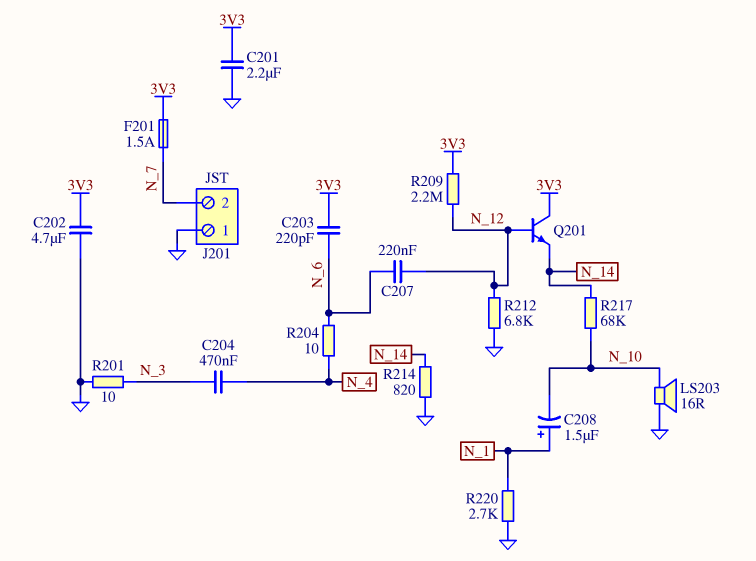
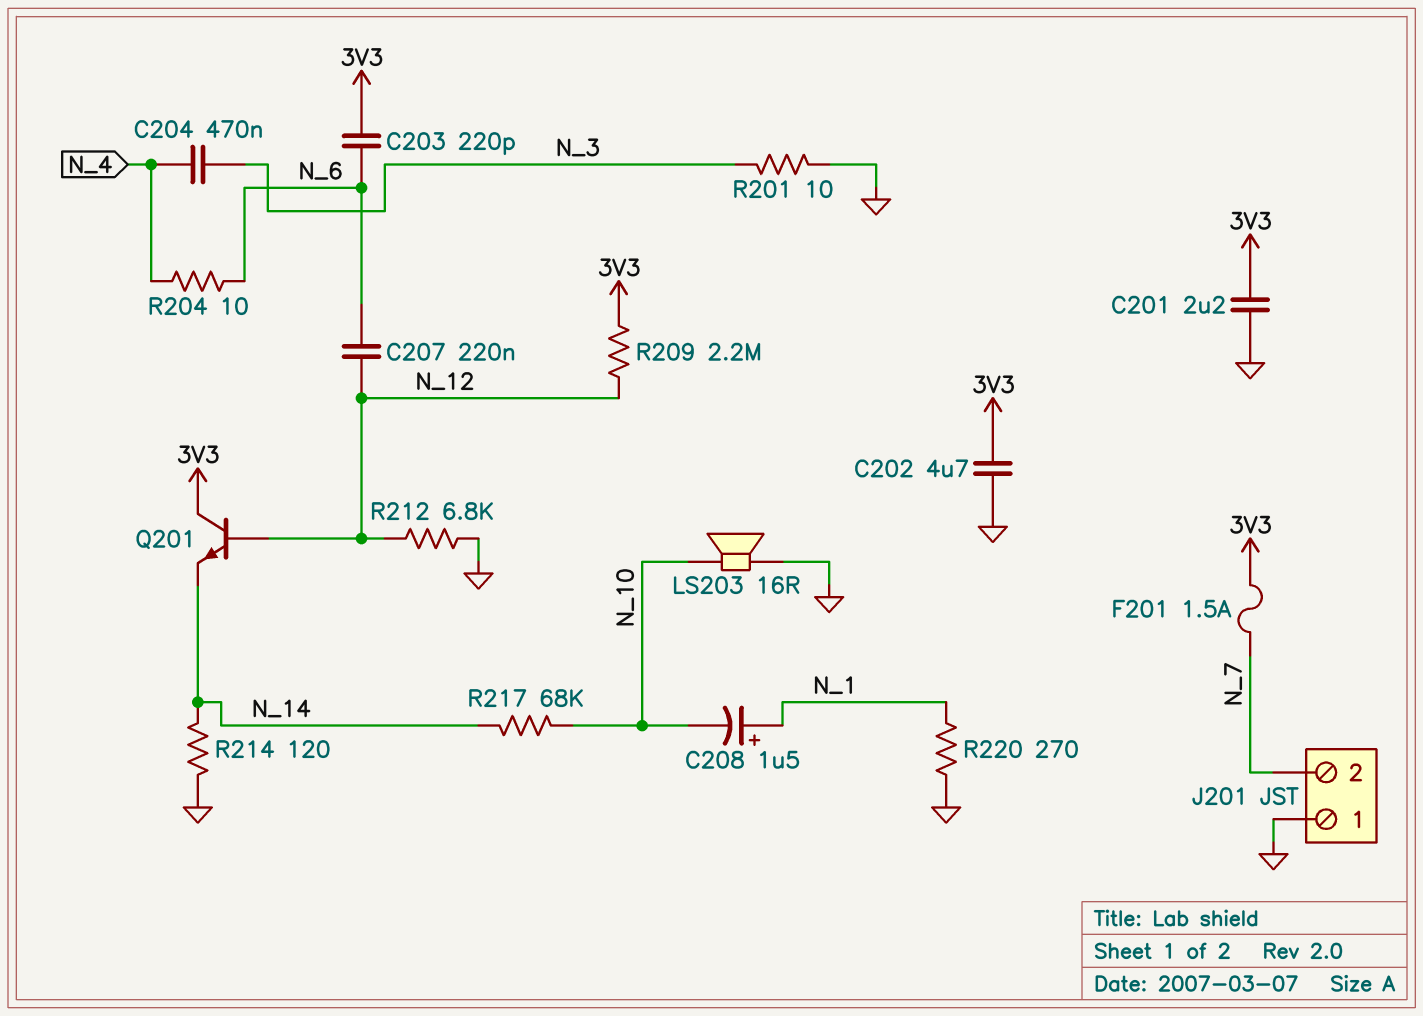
R214: 820 (GND, N_14) -> 120 (GND, N_14)
R220: 2.7k (GND, N_1) -> 270 (GND, N_1)

